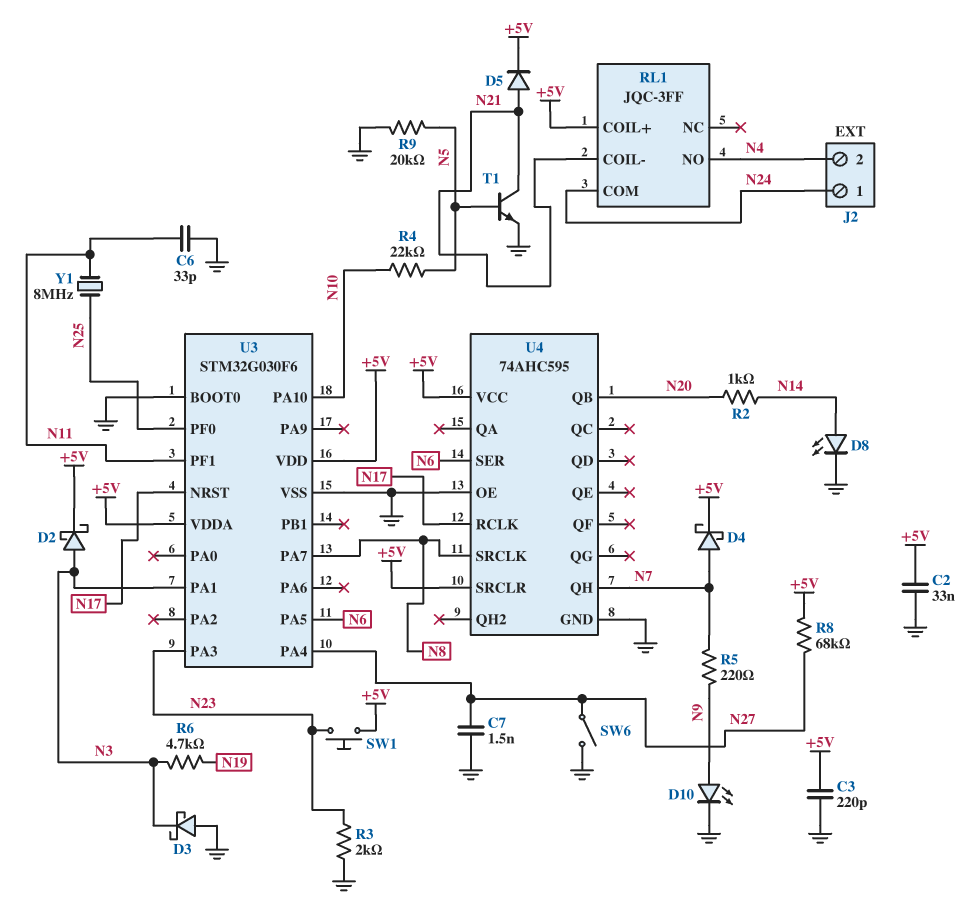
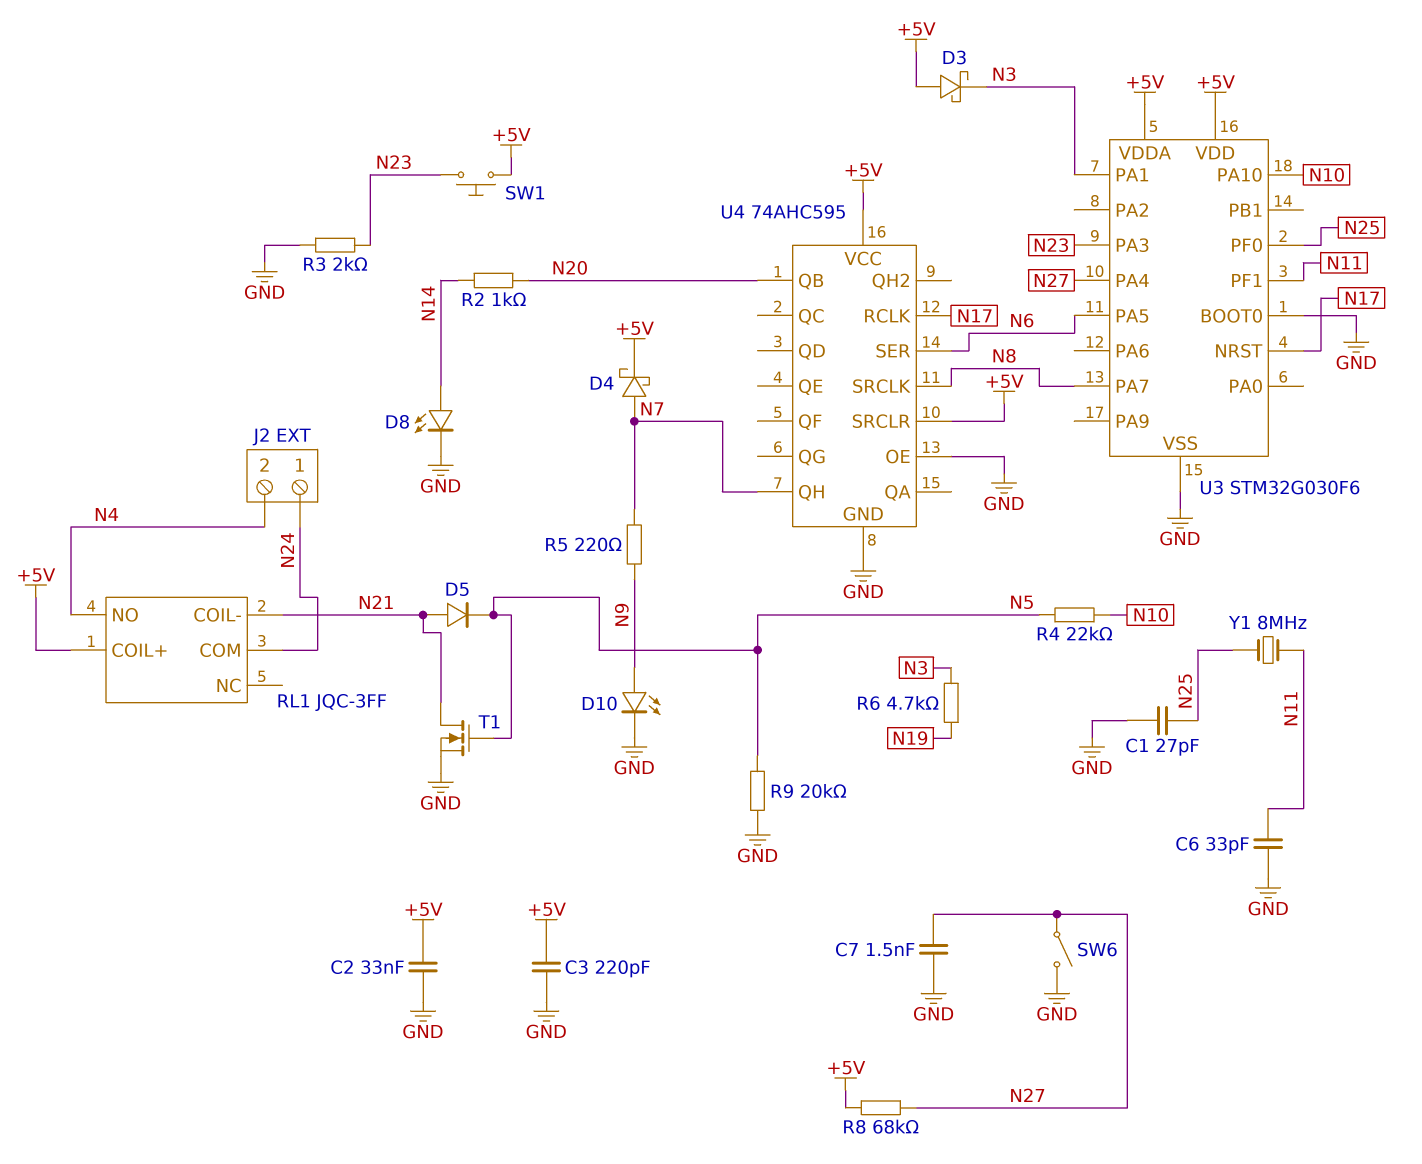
C1: none -> 27pF (GND, N25)
D2: schottky (A N3, K +5V) -> none
D3: schottky (A GND, K N3) -> schottky (A +5V, K N3)
D5: diode (A N21, K +5V) -> diode (A N21, K N5)
T1: NPN (B N5, C N21, E GND) -> NMOS (G N5, D N21, S GND)

